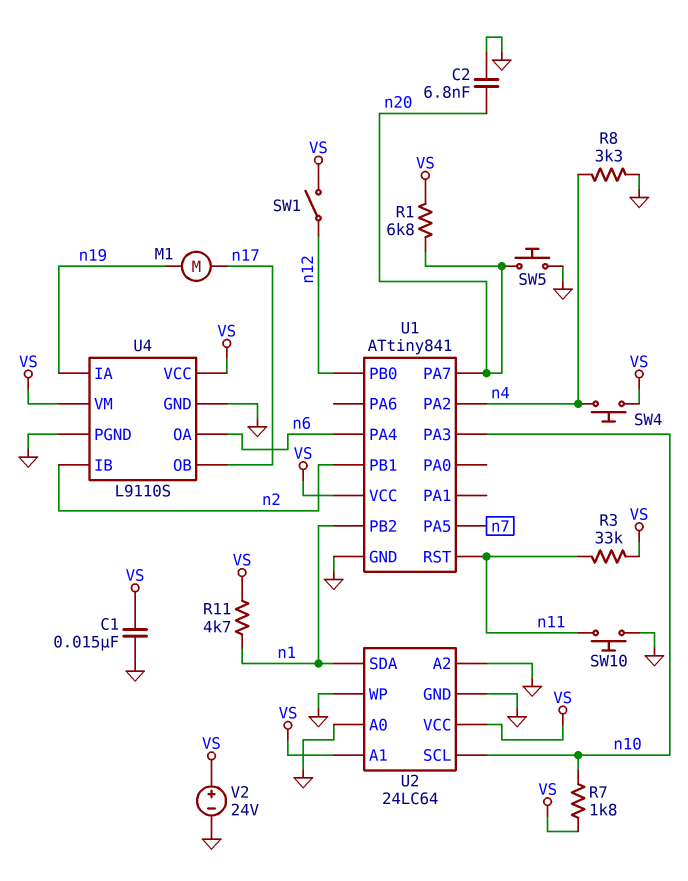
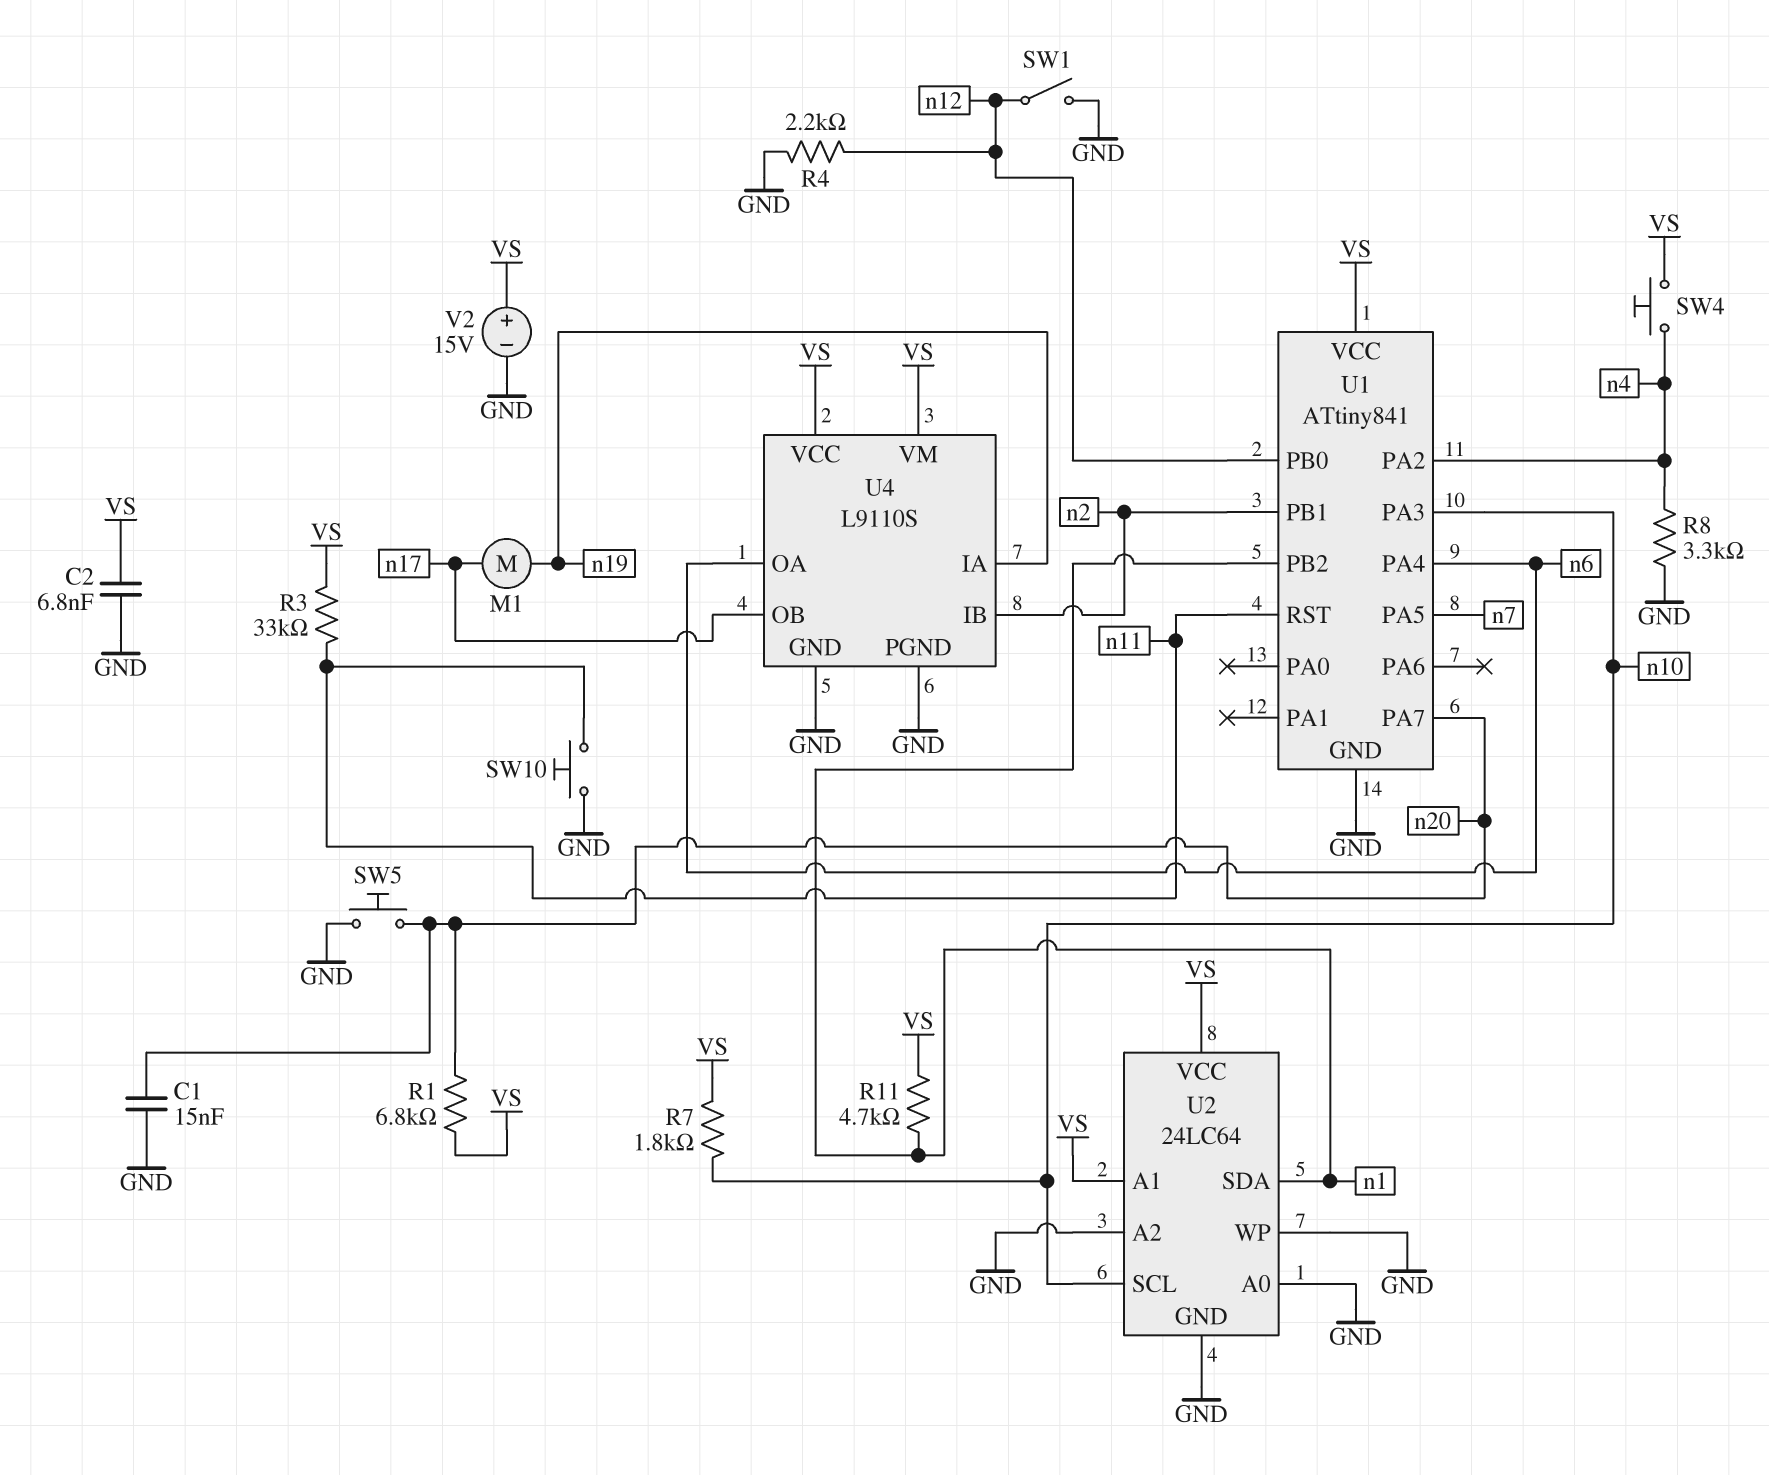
C1: 15nF (GND, VS) -> 15nF (GND, n20)
C2: 6.8nF (GND, n20) -> 6.8nF (GND, VS)
R4: none -> 2.2k (GND, n12)
SW1: switch (VS, n12) -> switch (GND, n12)
V2: 24V (plus VS, minus GND) -> 15V (plus VS, minus GND)

